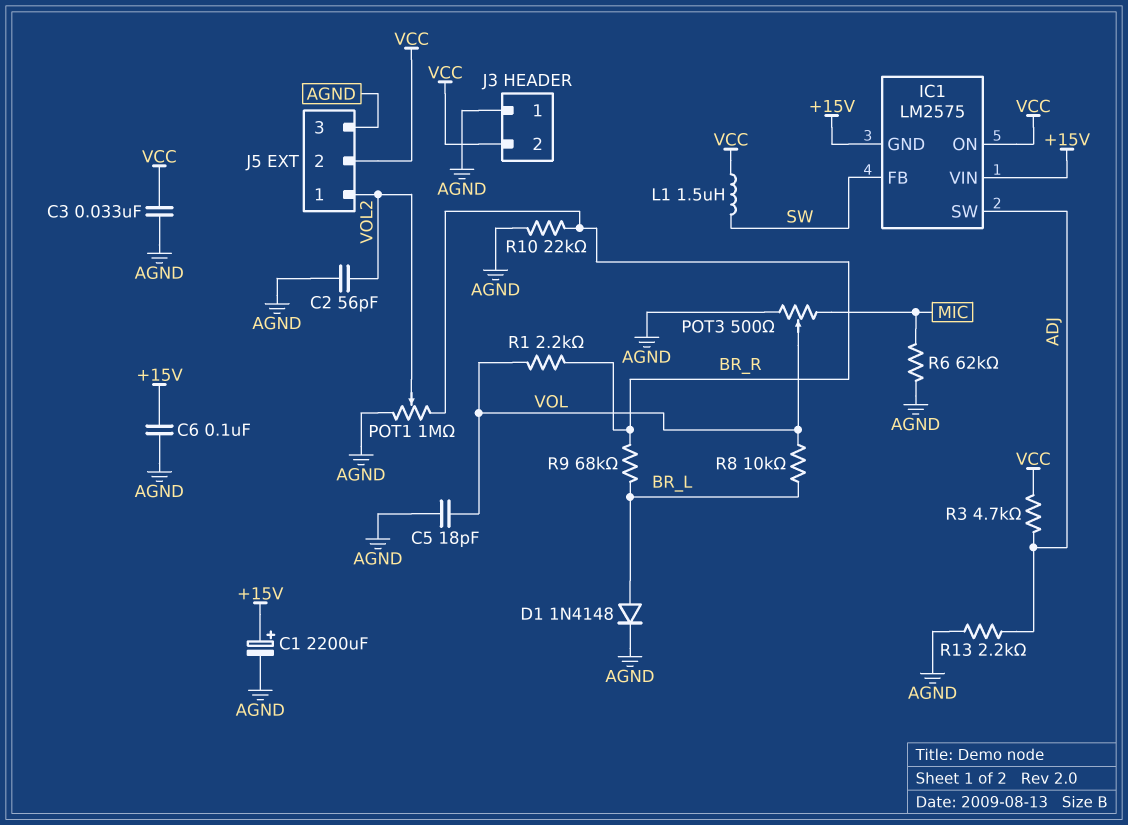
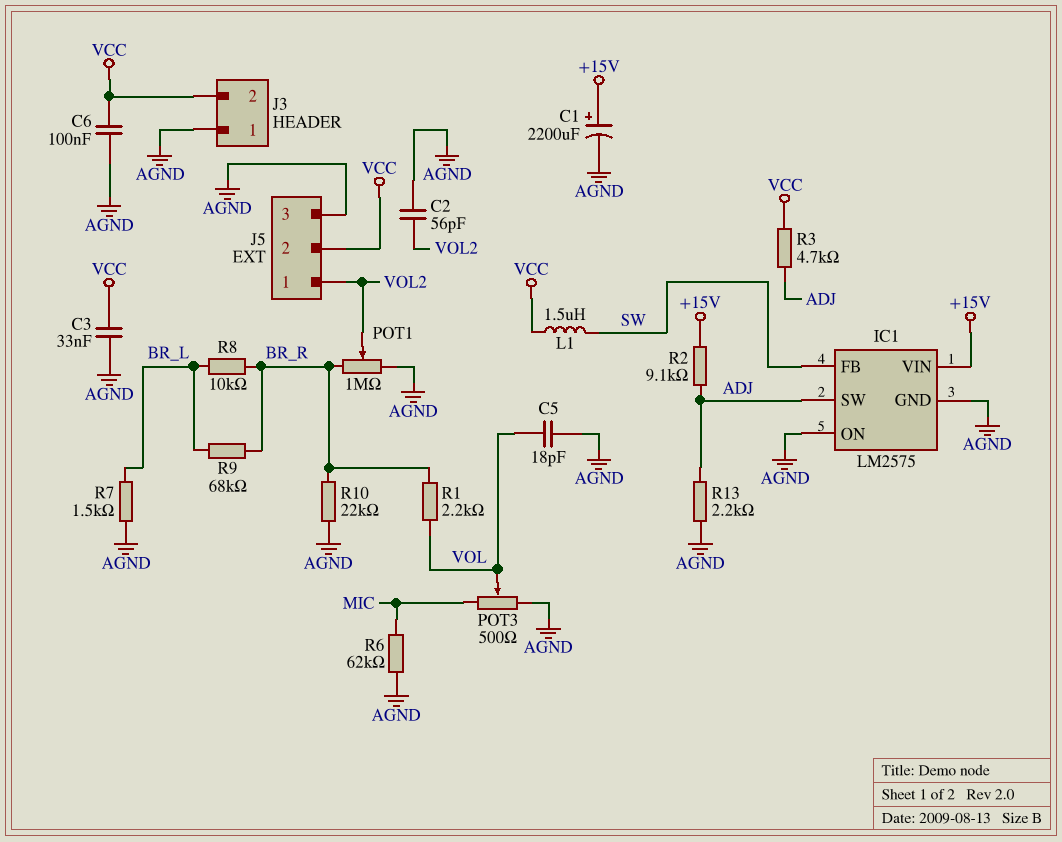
C6: 100nF (+15V, AGND) -> 100nF (AGND, VCC)
D1: diode 1N4148 (A BR_L, K AGND) -> none
IC1 pin GND: +15V -> AGND
IC1 pin ON: VCC -> AGND
R2: none -> 9.1k (+15V, ADJ)
R7: none -> 1.5k (AGND, BR_L)
R8: 10k (BR_L, VOL) -> 10k (BR_L, BR_R)

